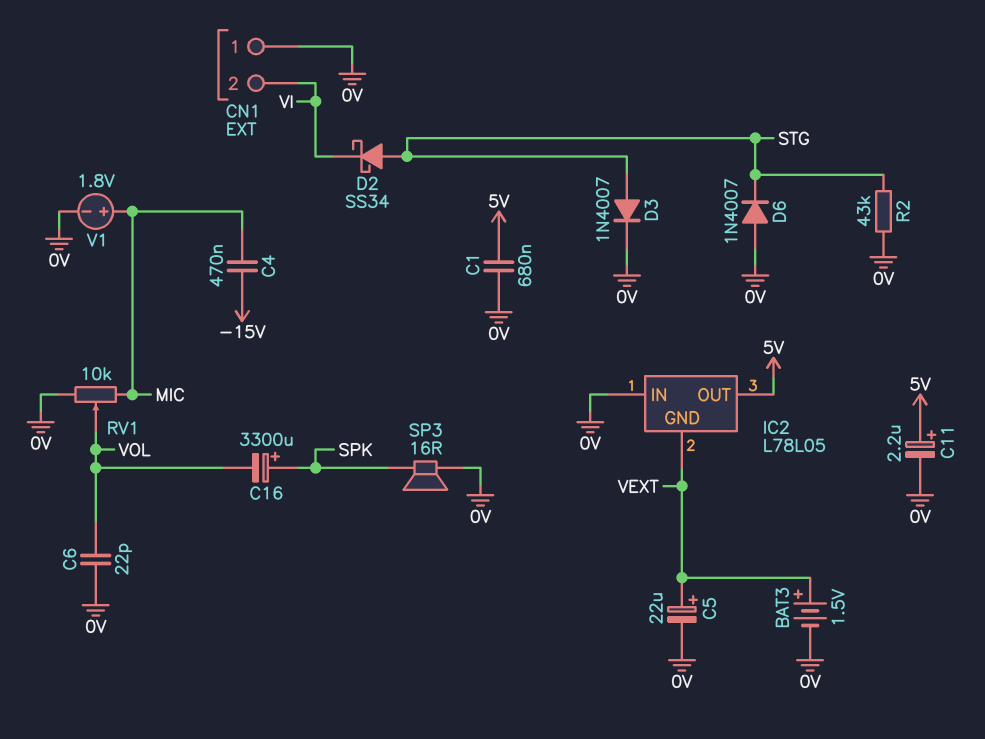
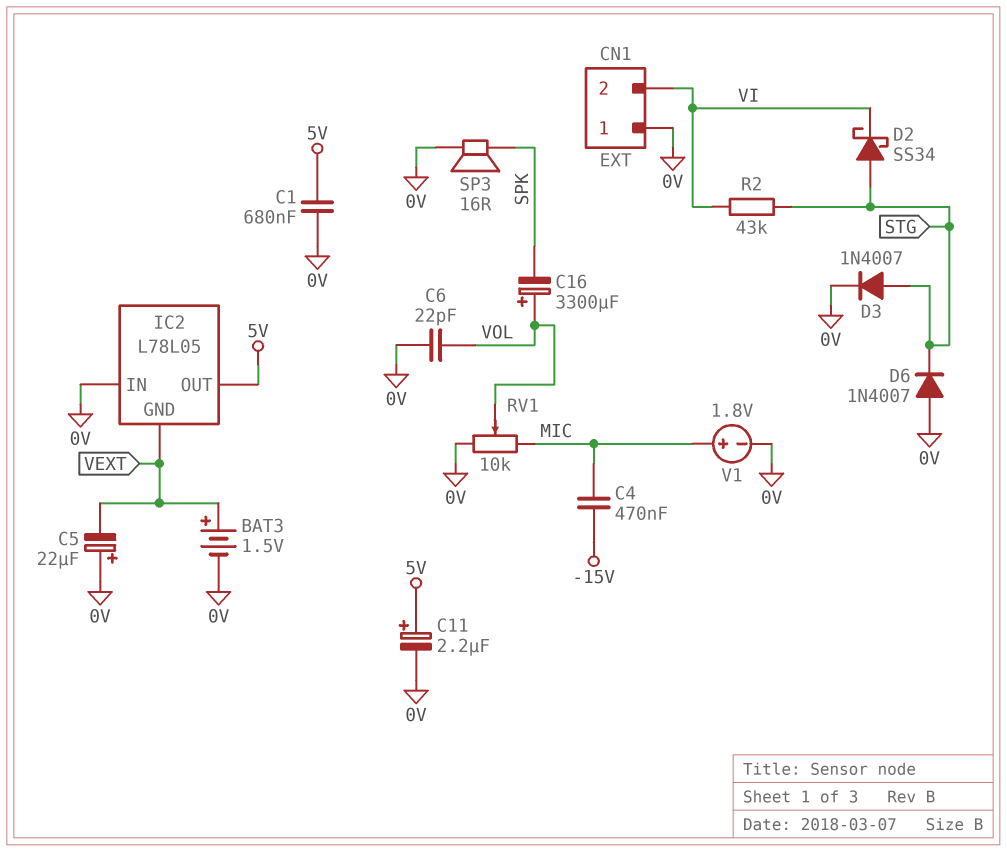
C5: 22uF (plus VEXT, minus 0V) -> 22uF (plus 0V, minus VEXT)
C16: 3300uF (plus SPK, minus VOL) -> 3300uF (plus VOL, minus SPK)
R2: 43k (0V, STG) -> 43k (STG, VI)

